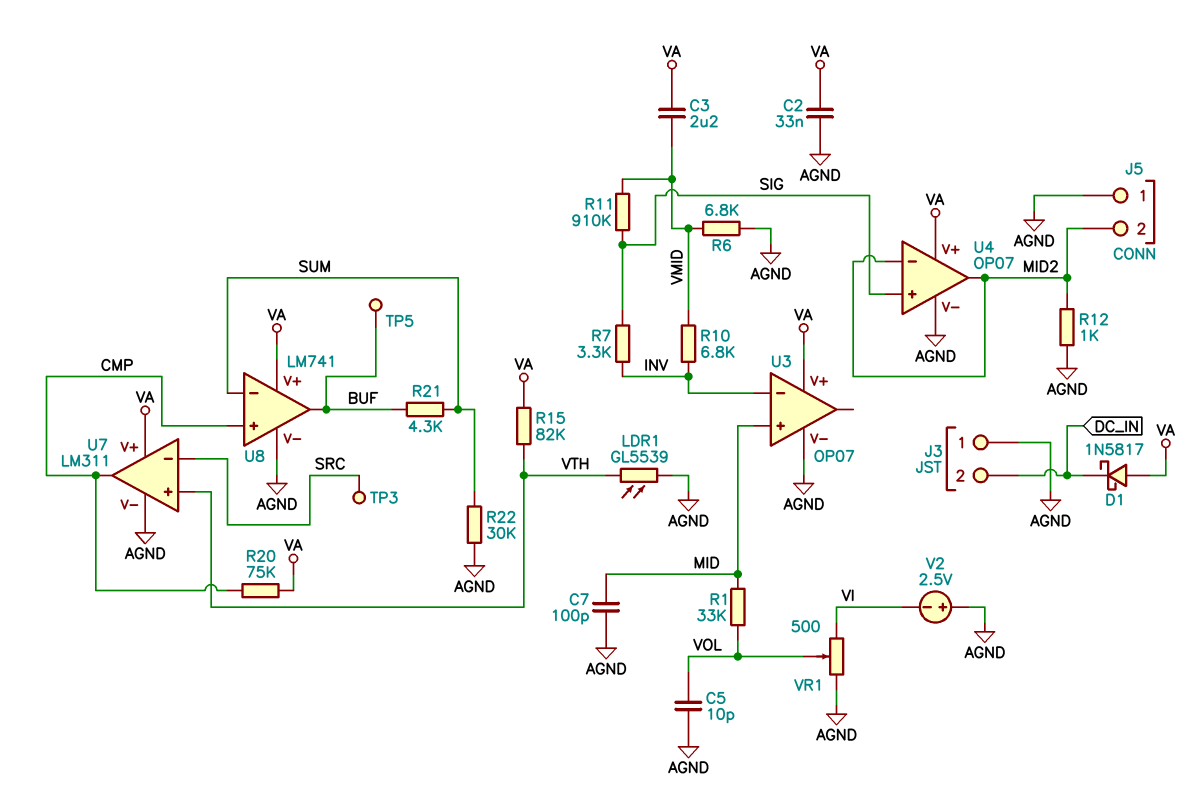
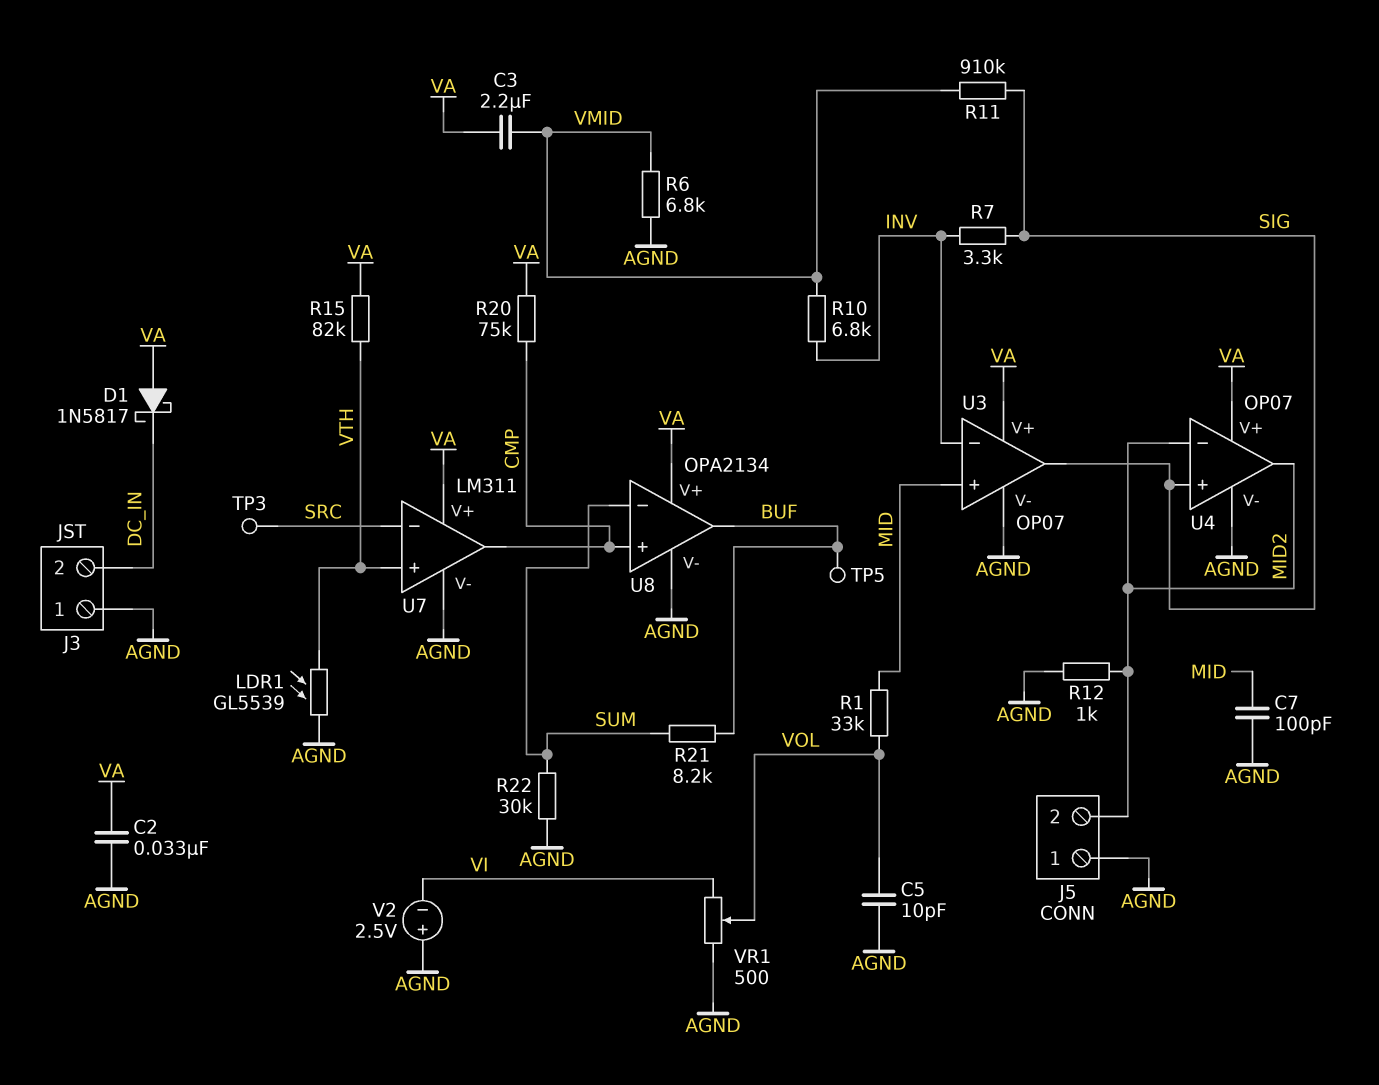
R21: 4.3k (BUF, SUM) -> 8.2k (BUF, SUM)
U3 pin out: none -> SIG
U8: LM741 -> OPA2134

